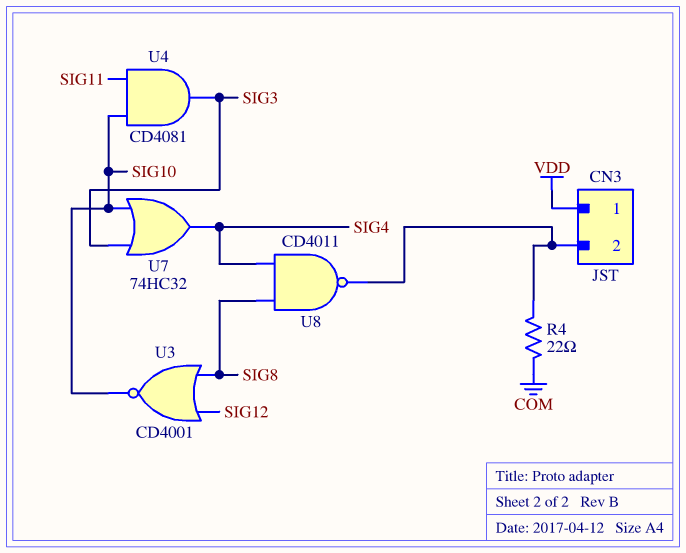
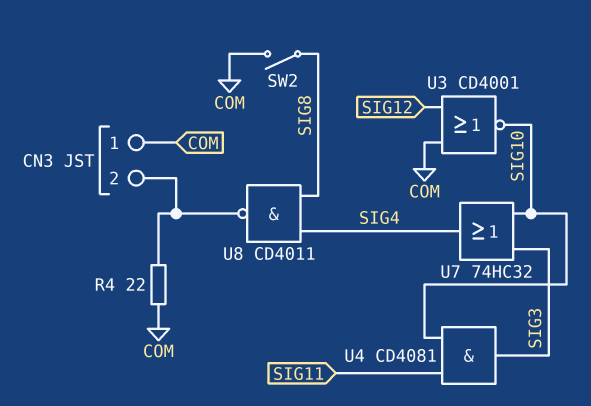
CN3 pin 1: VDD -> COM
SW2: none -> switch (COM, SIG8)
U3: NOR CD4001 (in SIG8, in SIG12, out SIG10) -> NOR CD4001 (in COM, in SIG12, out SIG10)

